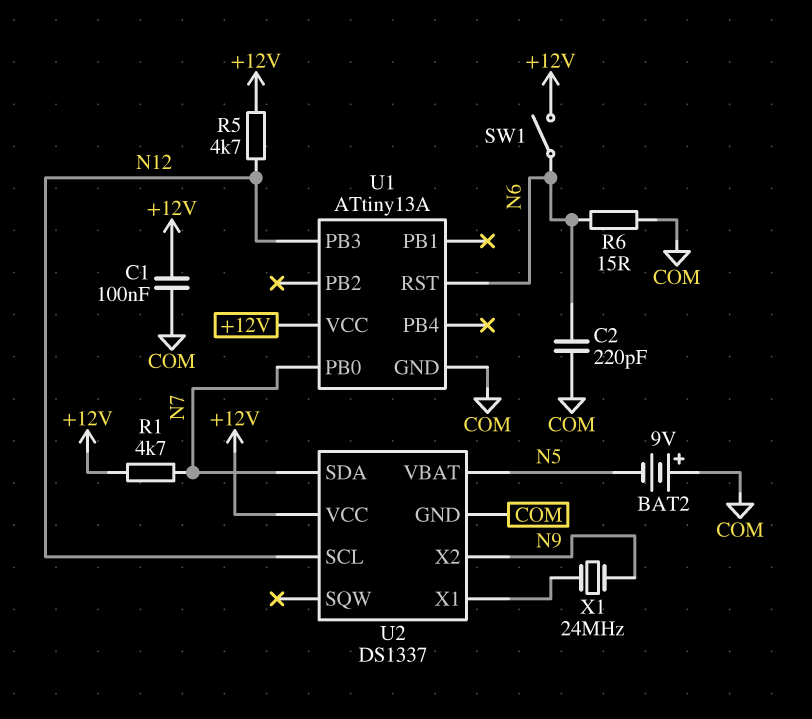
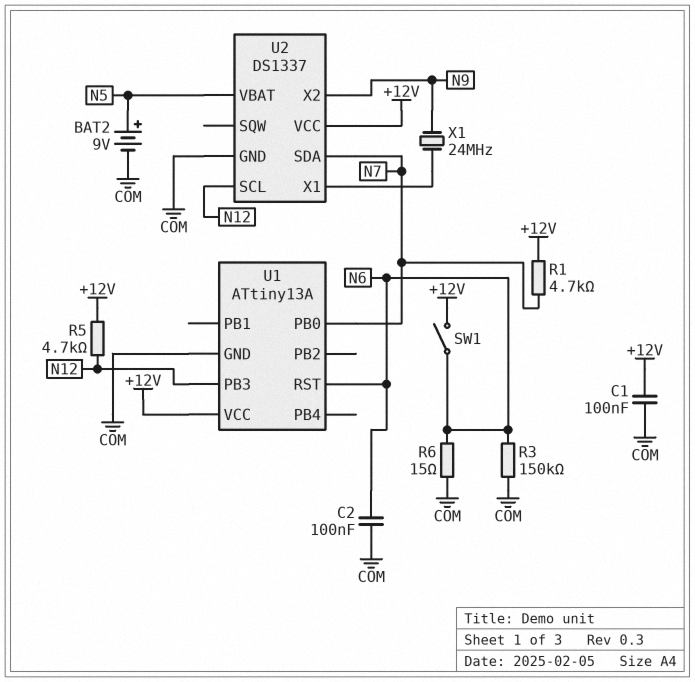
BAT2: 9V (plus COM, minus N5) -> 9V (plus N5, minus COM)
C2: 220pF (COM, N6) -> 100nF (COM, N6)
R3: none -> 150k (COM, N6)

